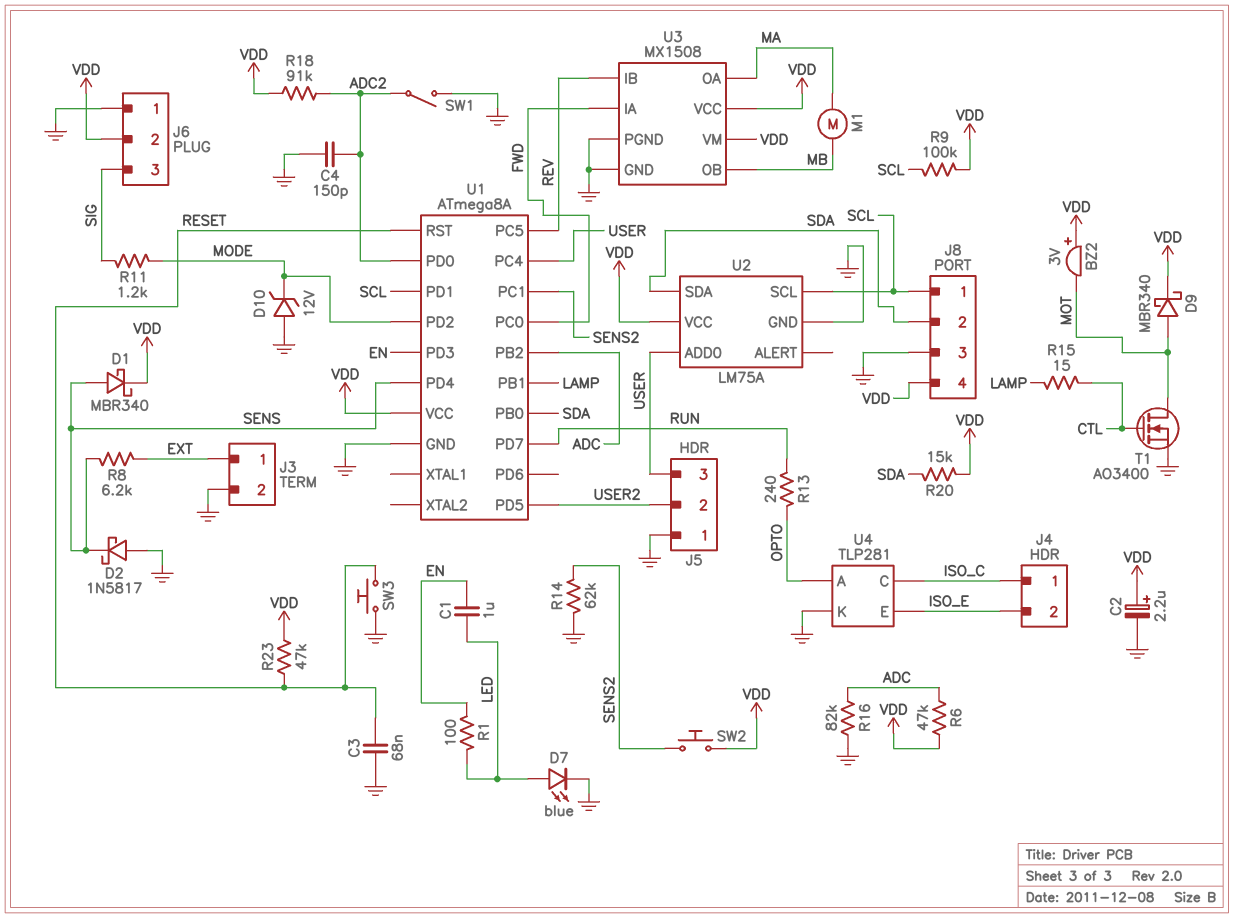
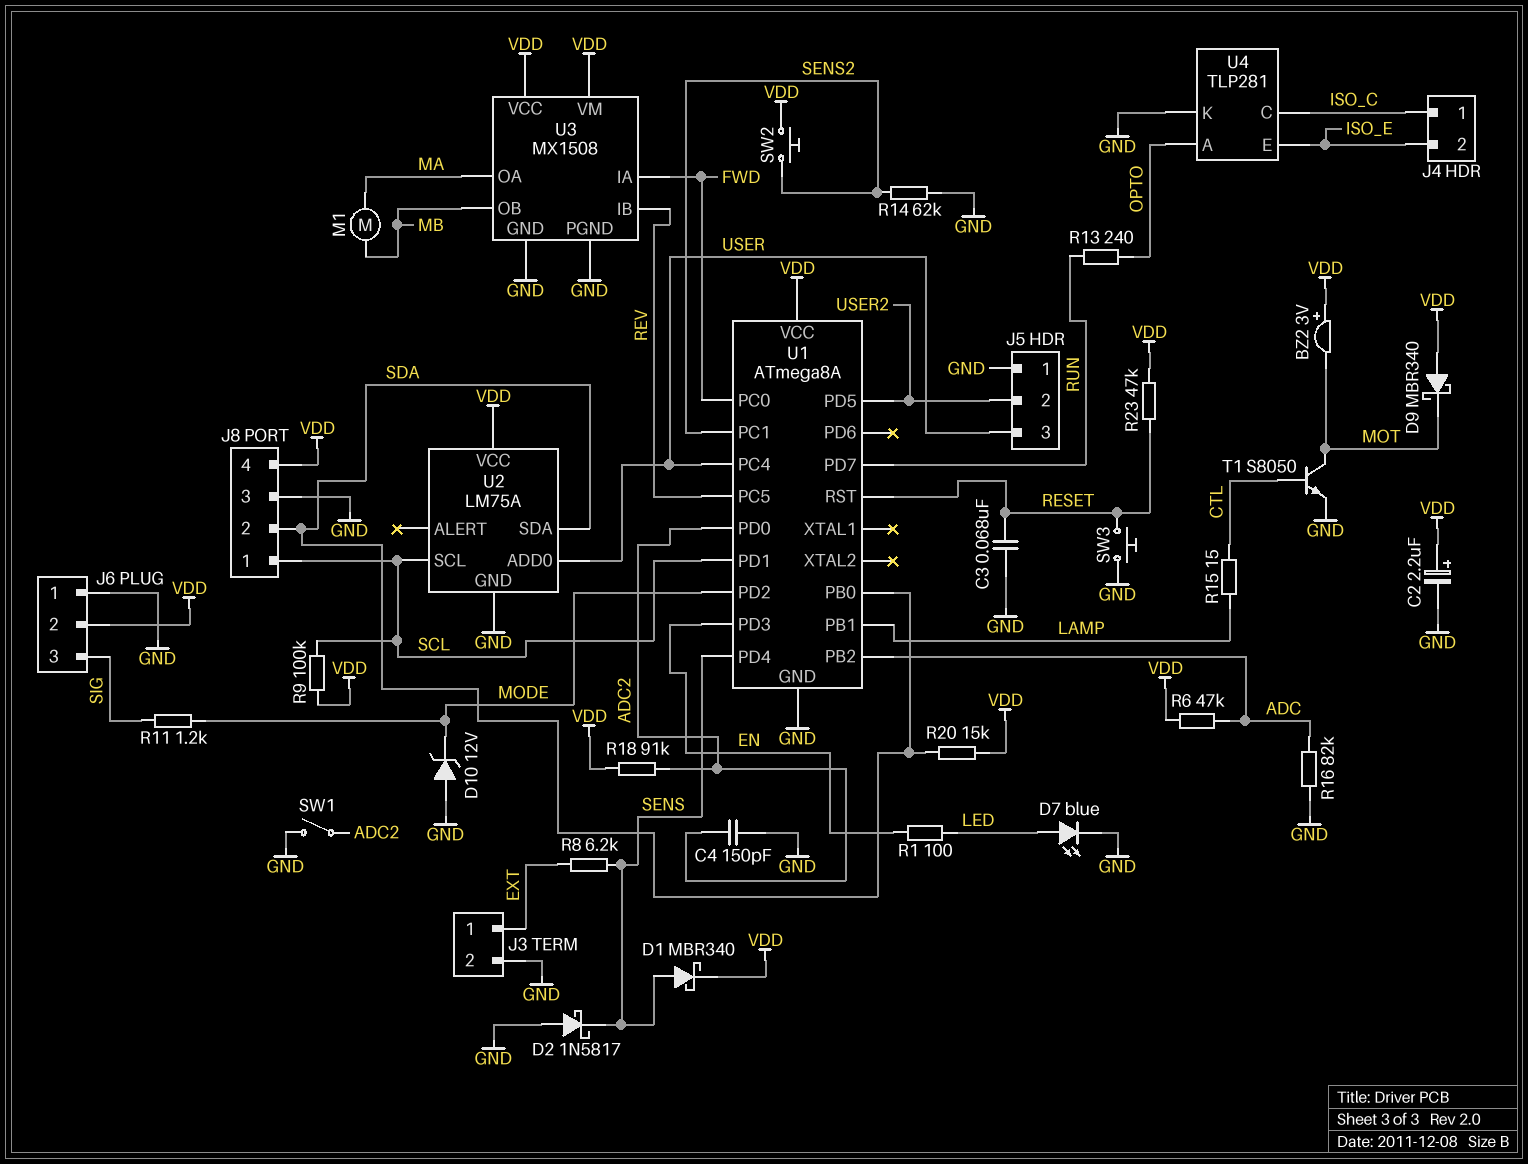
C1: 1uF (EN, LED) -> none
D9: schottky MBR340 (A MOT, K VDD) -> schottky MBR340 (A VDD, K MOT)
T1: NMOS AO3400 (G CTL, D MOT, S GND) -> NPN S8050 (B CTL, C MOT, E GND)

